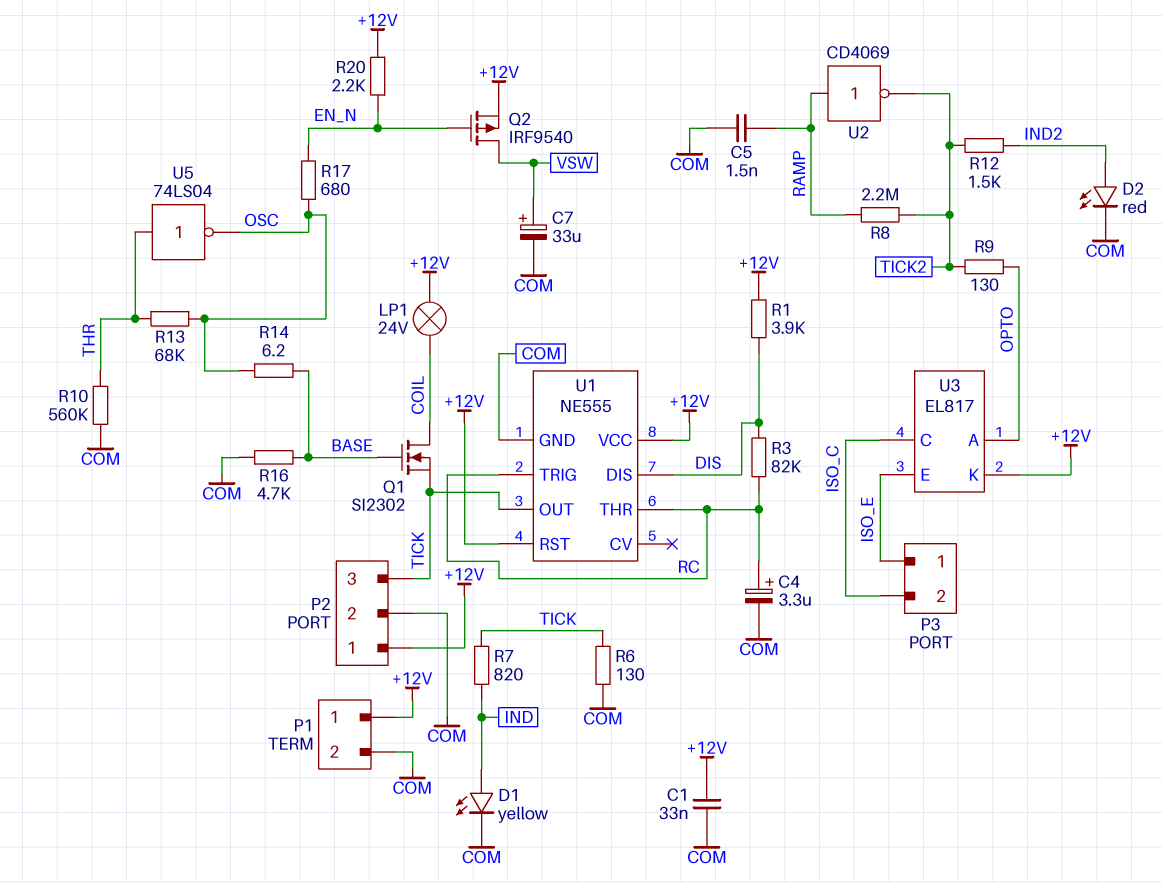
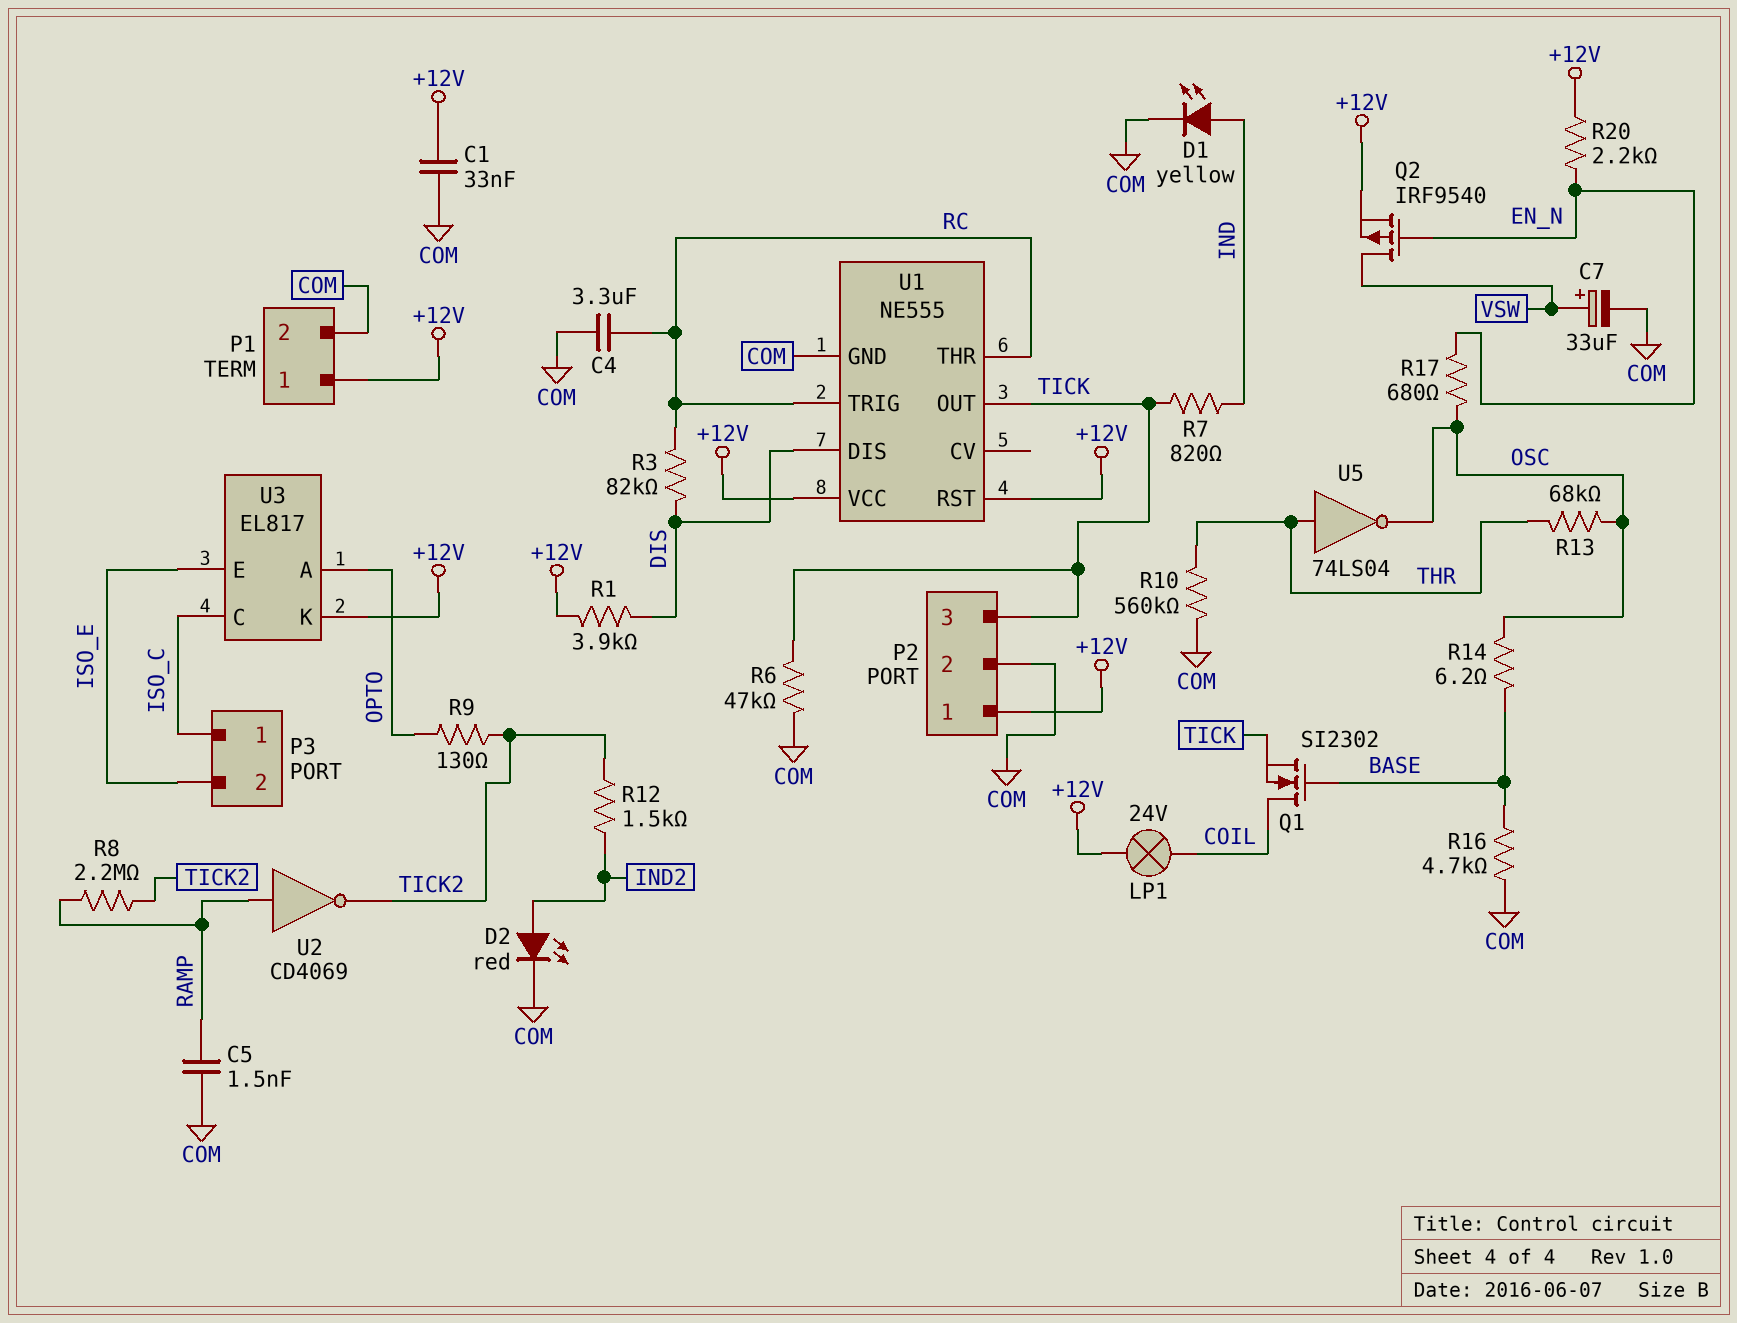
C4: 3.3uF (plus RC, minus COM) -> 3.3uF (COM, RC)
P3 pin 1: ISO_E -> ISO_C
P3 pin 2: ISO_C -> ISO_E
R6: 130 (COM, TICK) -> 47k (COM, TICK)

